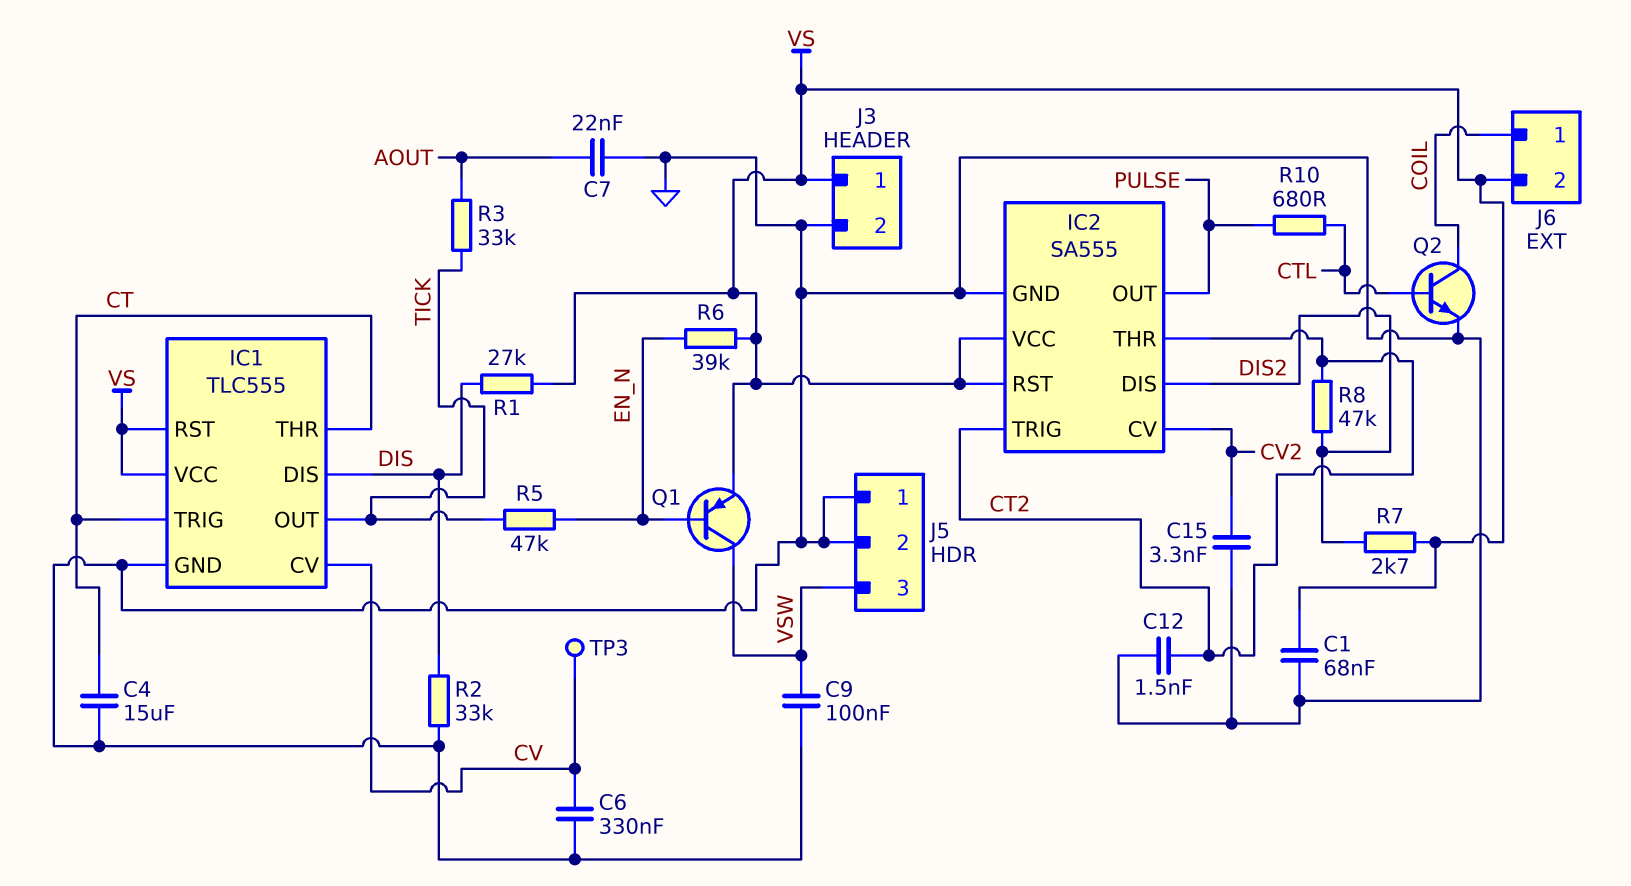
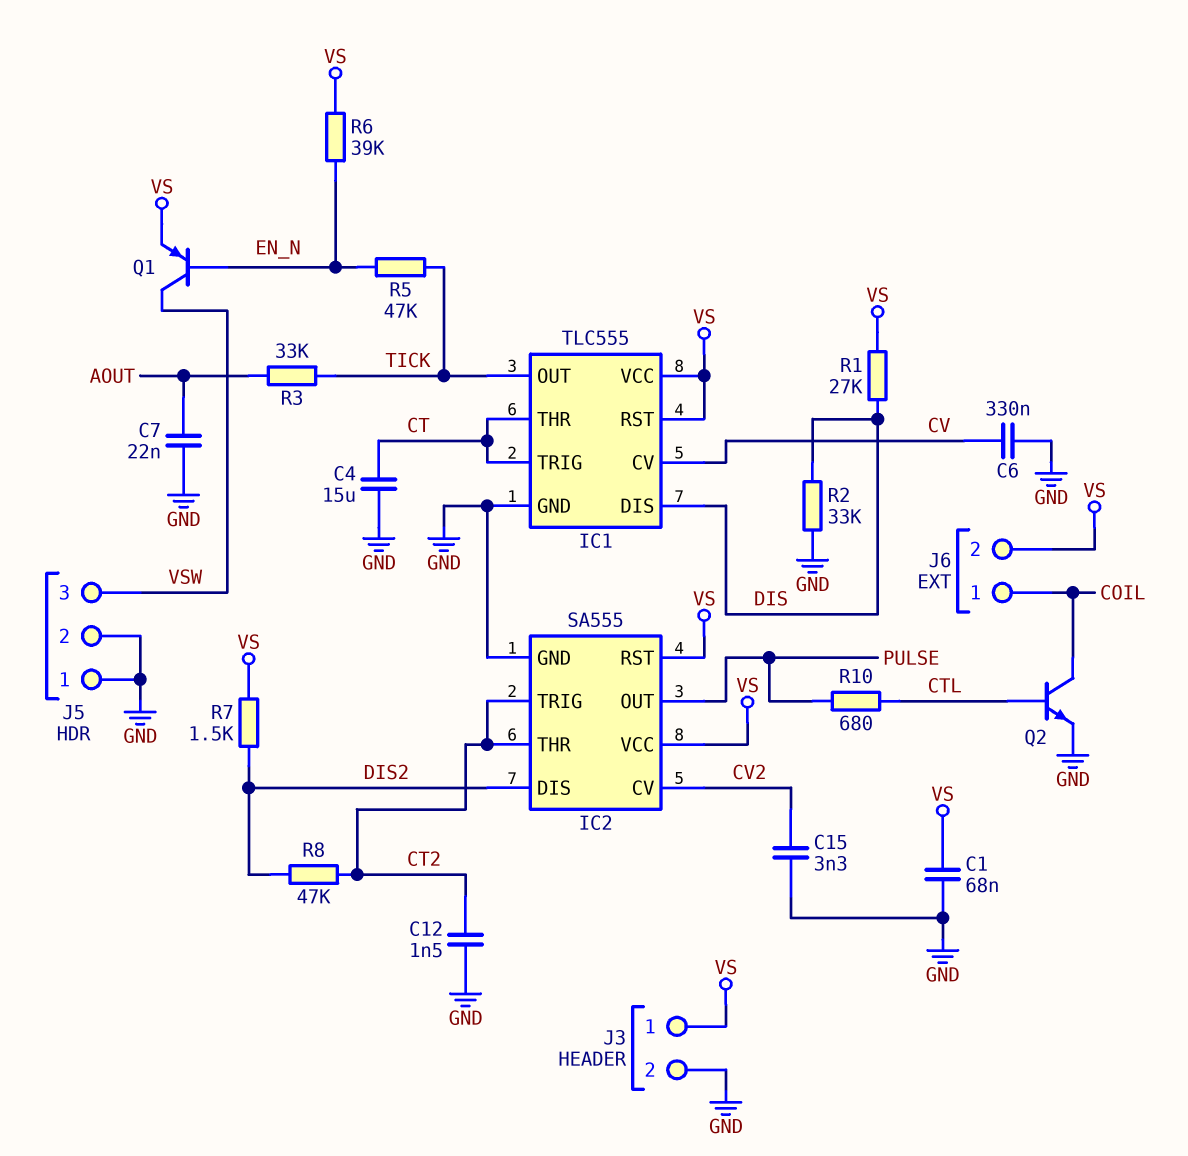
C9: 100nF (GND, VSW) -> none
R7: 2.7k (DIS2, VS) -> 1.5k (DIS2, VS)
TP3: test point (CV) -> none

